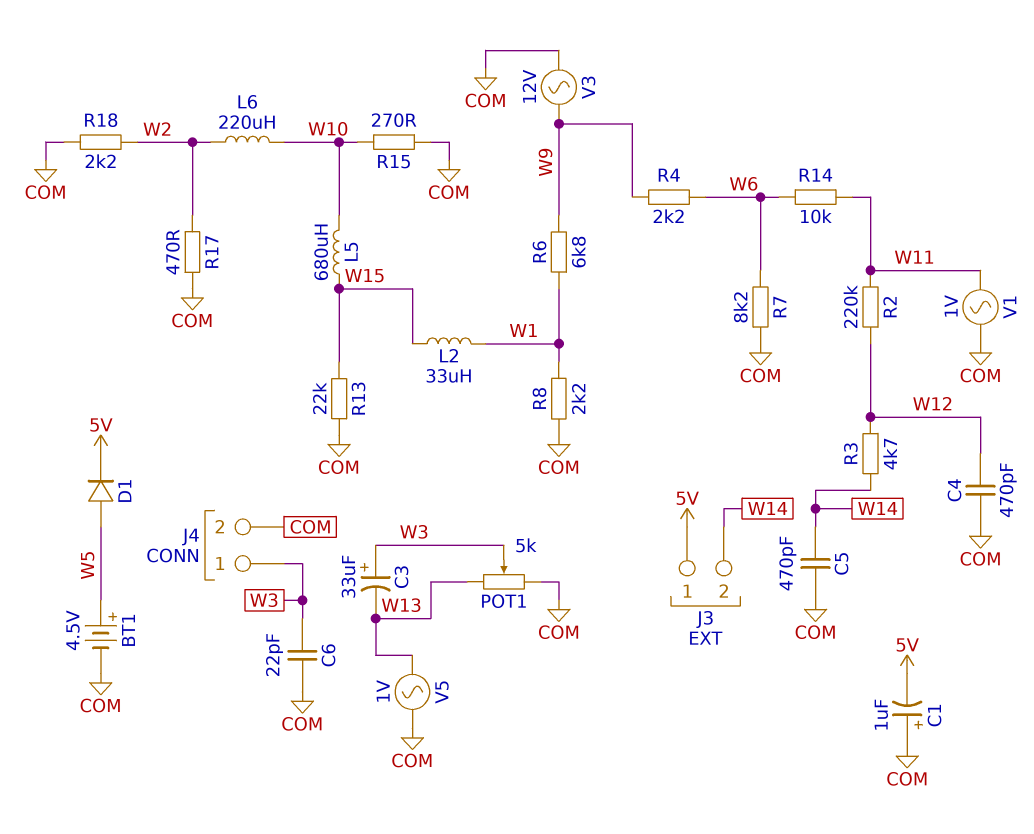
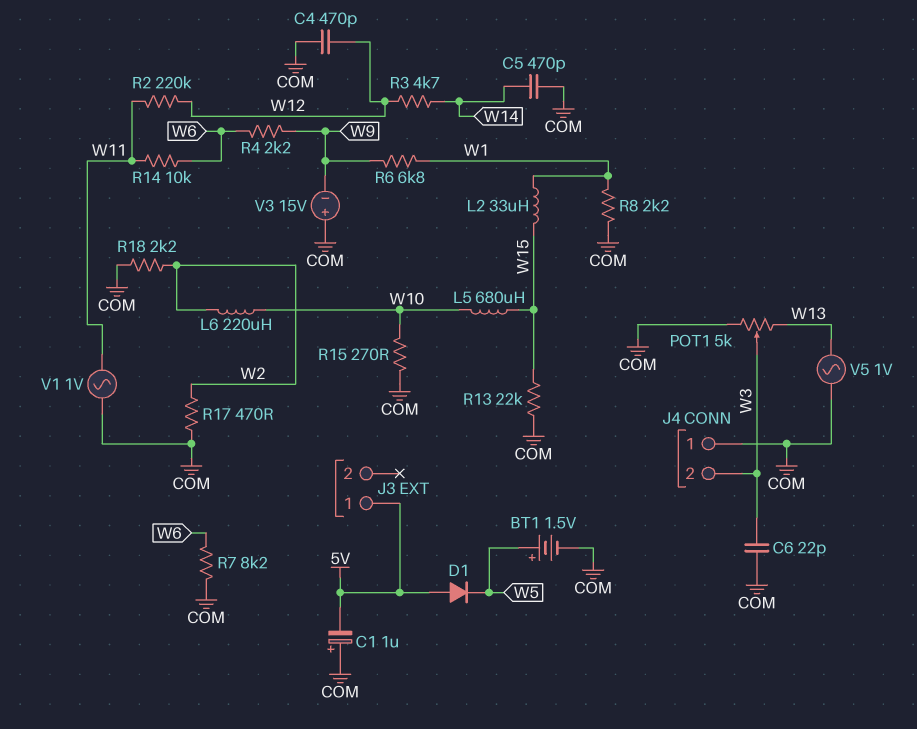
BT1: 4.5V (plus W5, minus COM) -> 1.5V (plus W5, minus COM)
C3: 33uF (plus W3, minus W13) -> none
D1: diode (A W5, K 5V) -> diode (A 5V, K W5)
J3 pin 2: W14 -> none
J4 pin 1: W3 -> COM
J4 pin 2: COM -> W3
V3: AC 12V (COM, W9) -> 15V (plus COM, minus W9)

